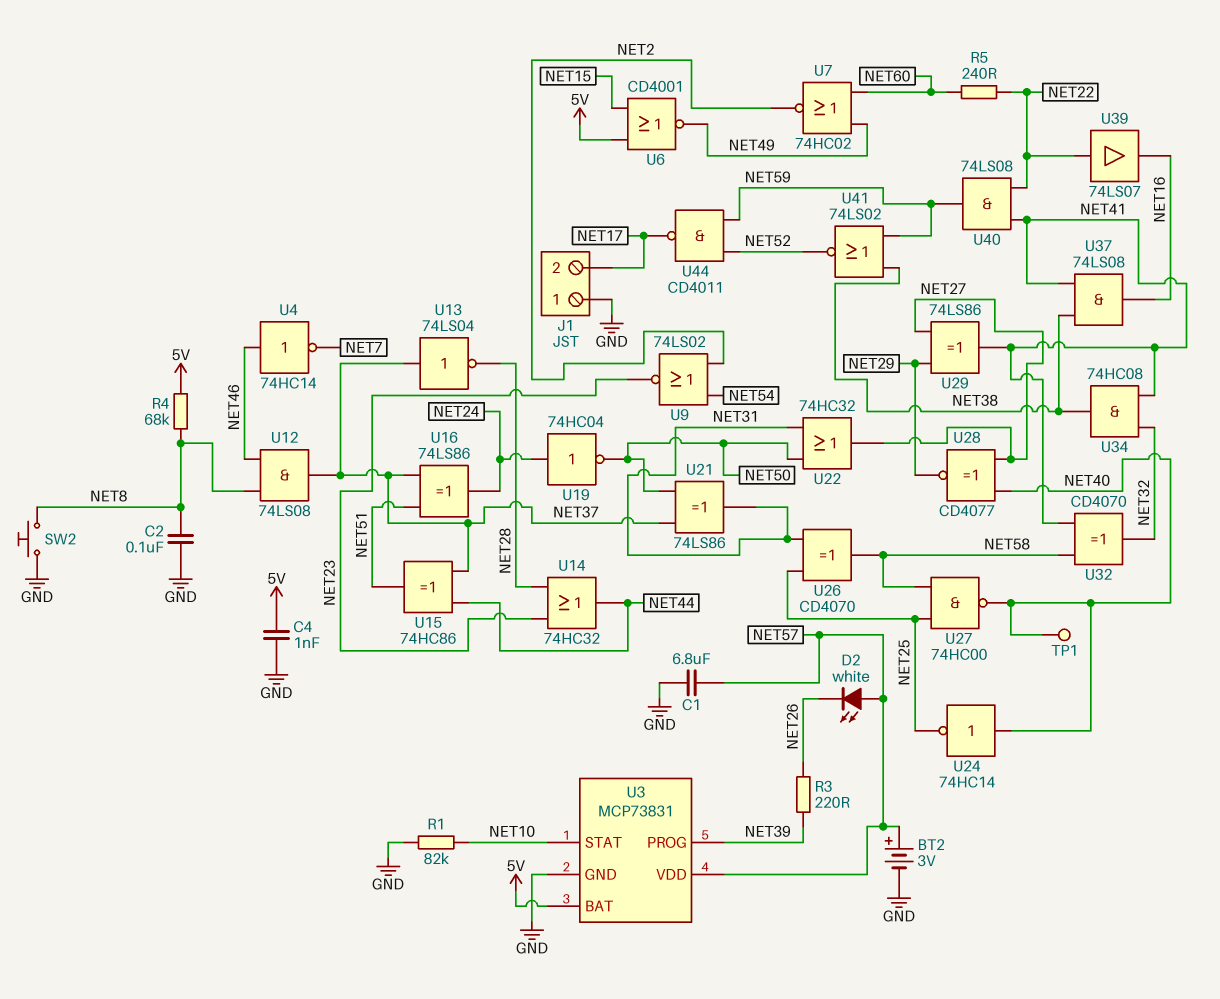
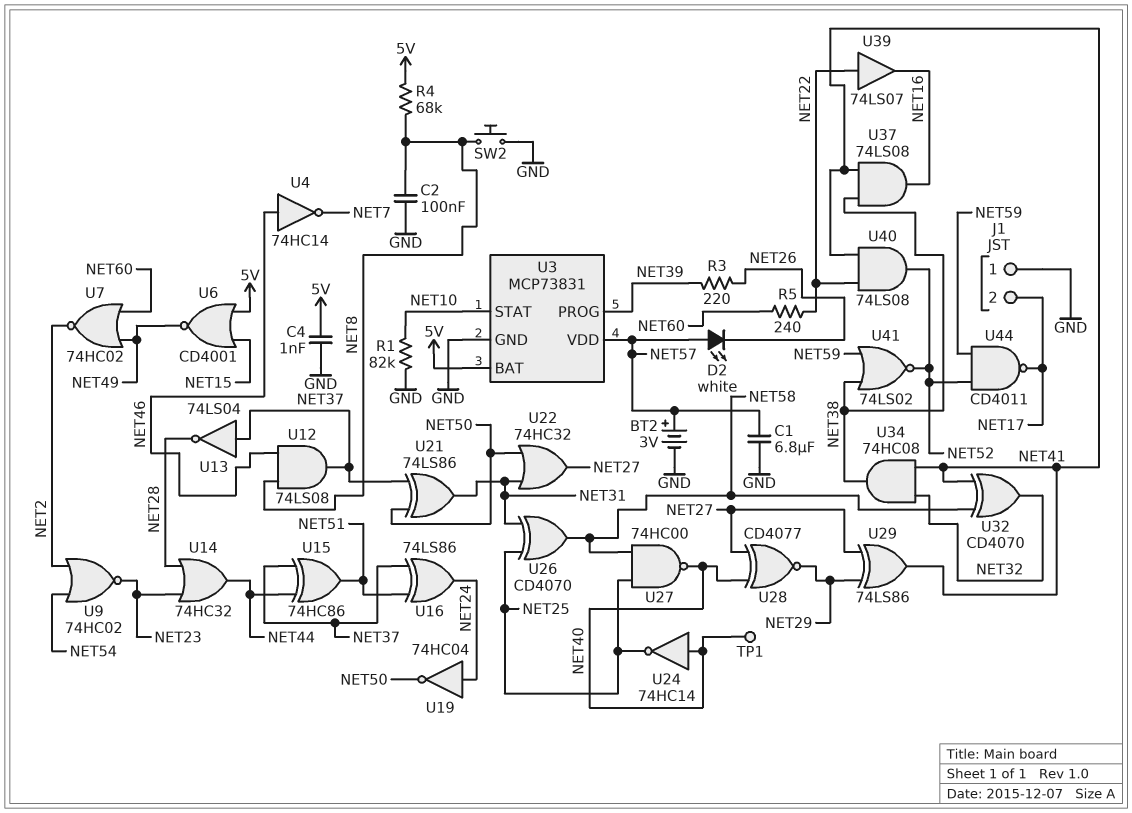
U9: NOR 74LS02 (in NET2, in NET54, out NET23) -> NOR 74HC02 (in NET2, in NET54, out NET23)
U40: AND 74LS08 (in NET22, in NET41, out NET59) -> AND 74LS08 (in NET22, in NET41, out NET52)

